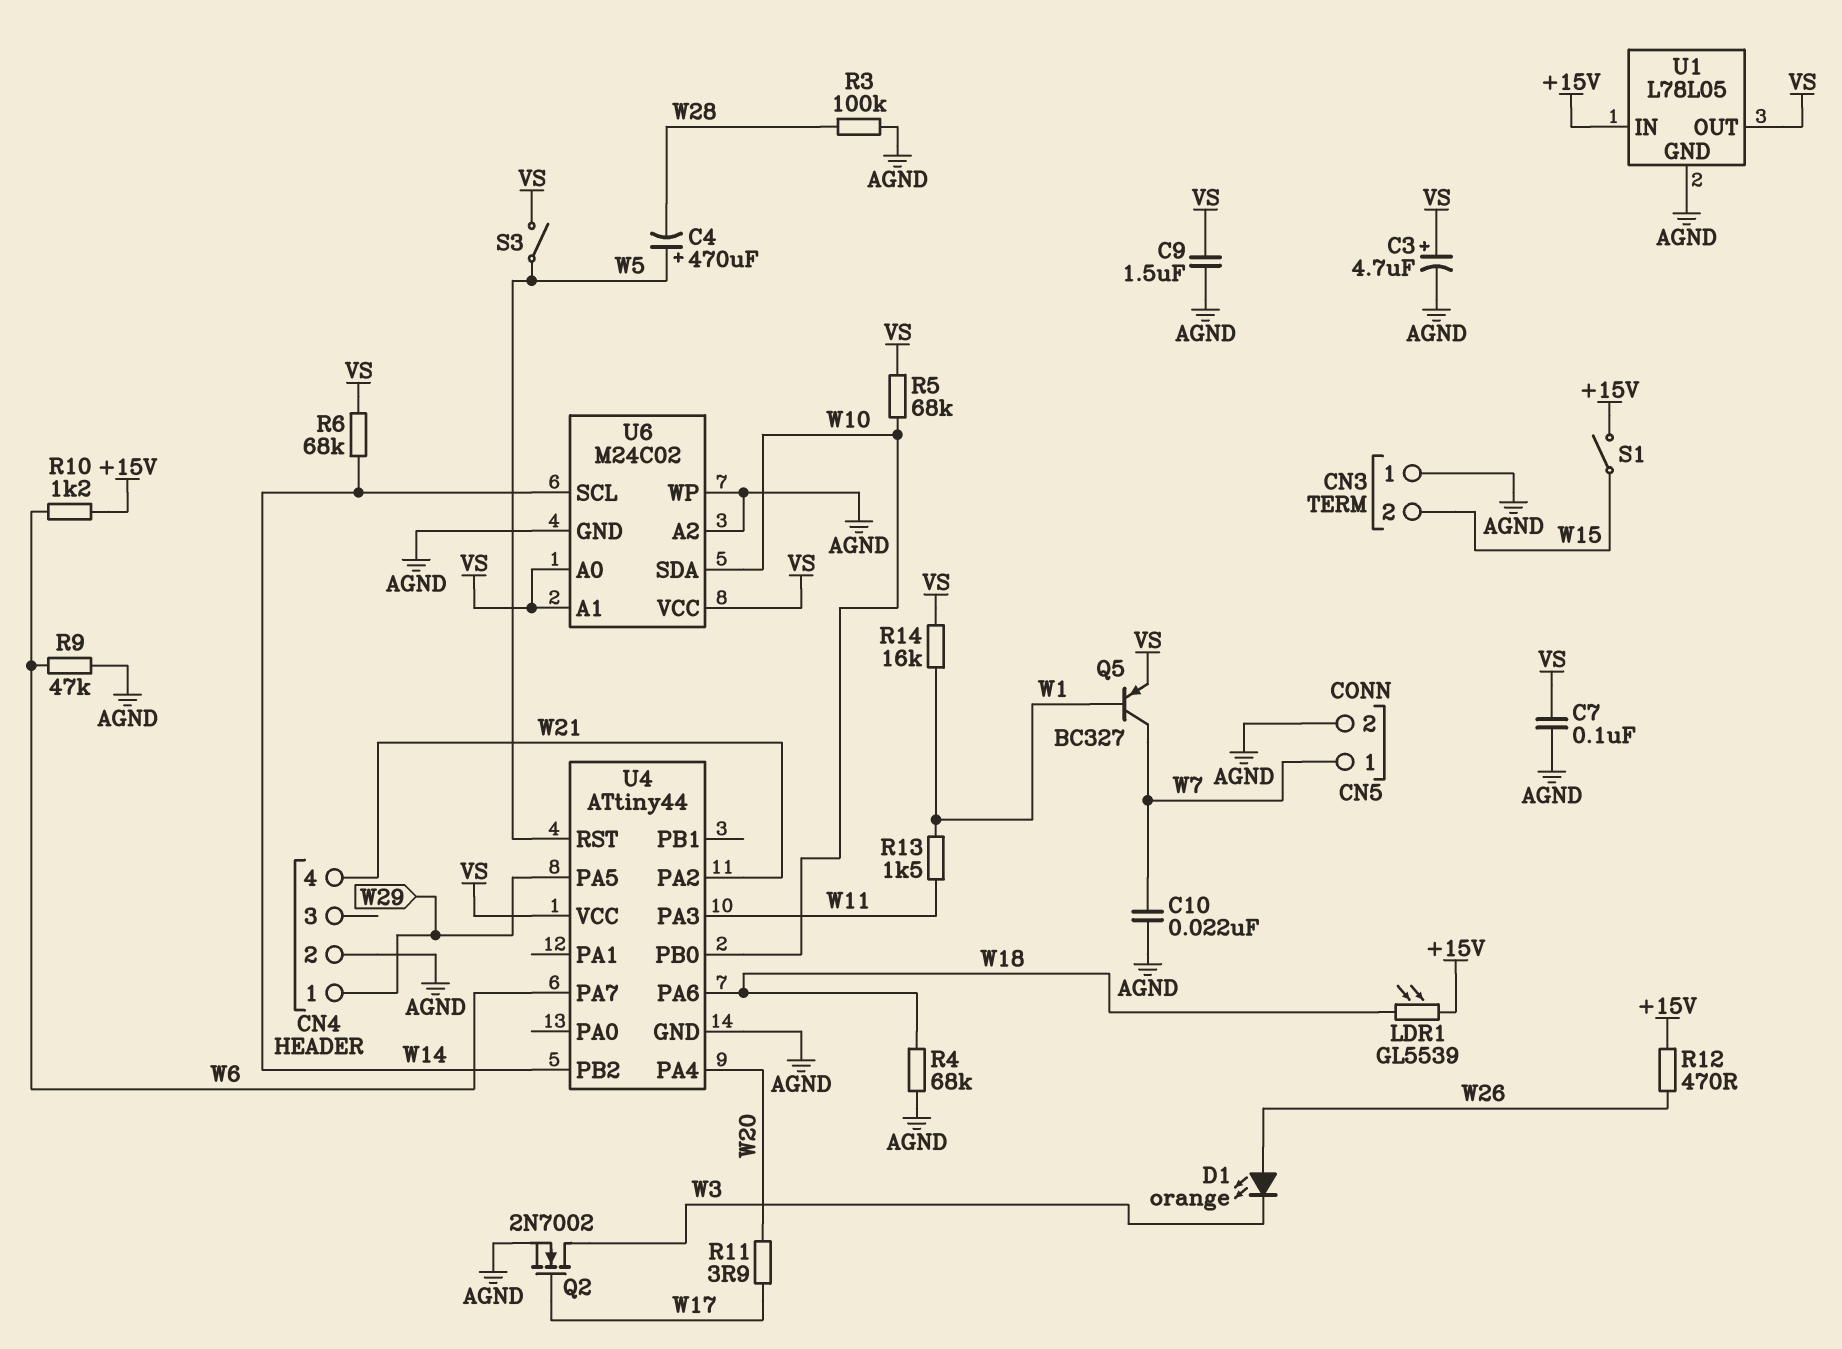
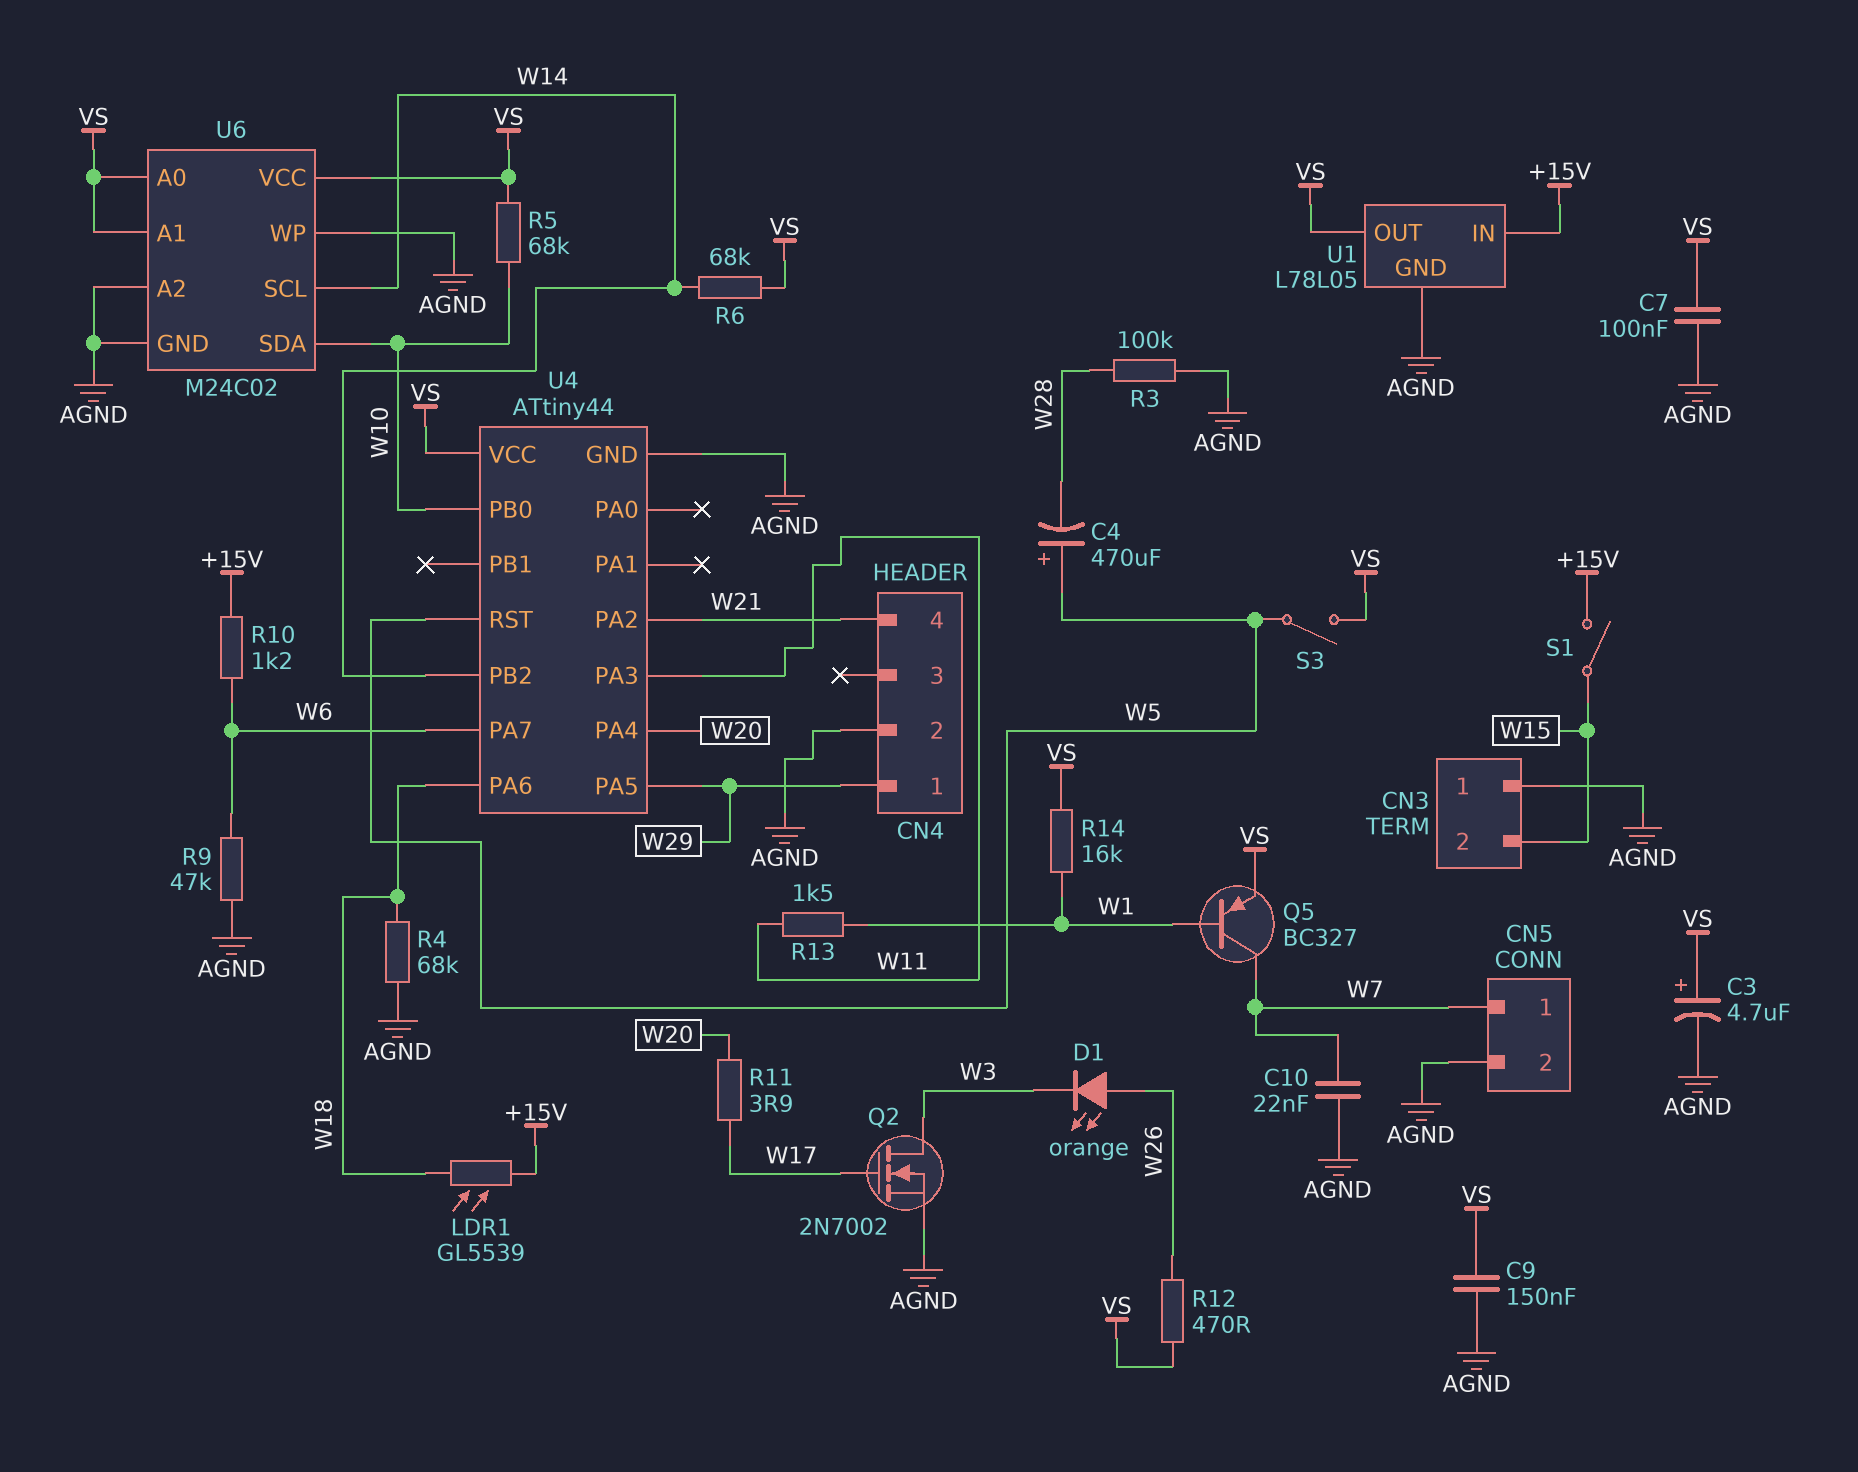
C9: 1.5uF (AGND, VS) -> 150nF (AGND, VS)
R12: 470 (+15V, W26) -> 470 (VS, W26)

